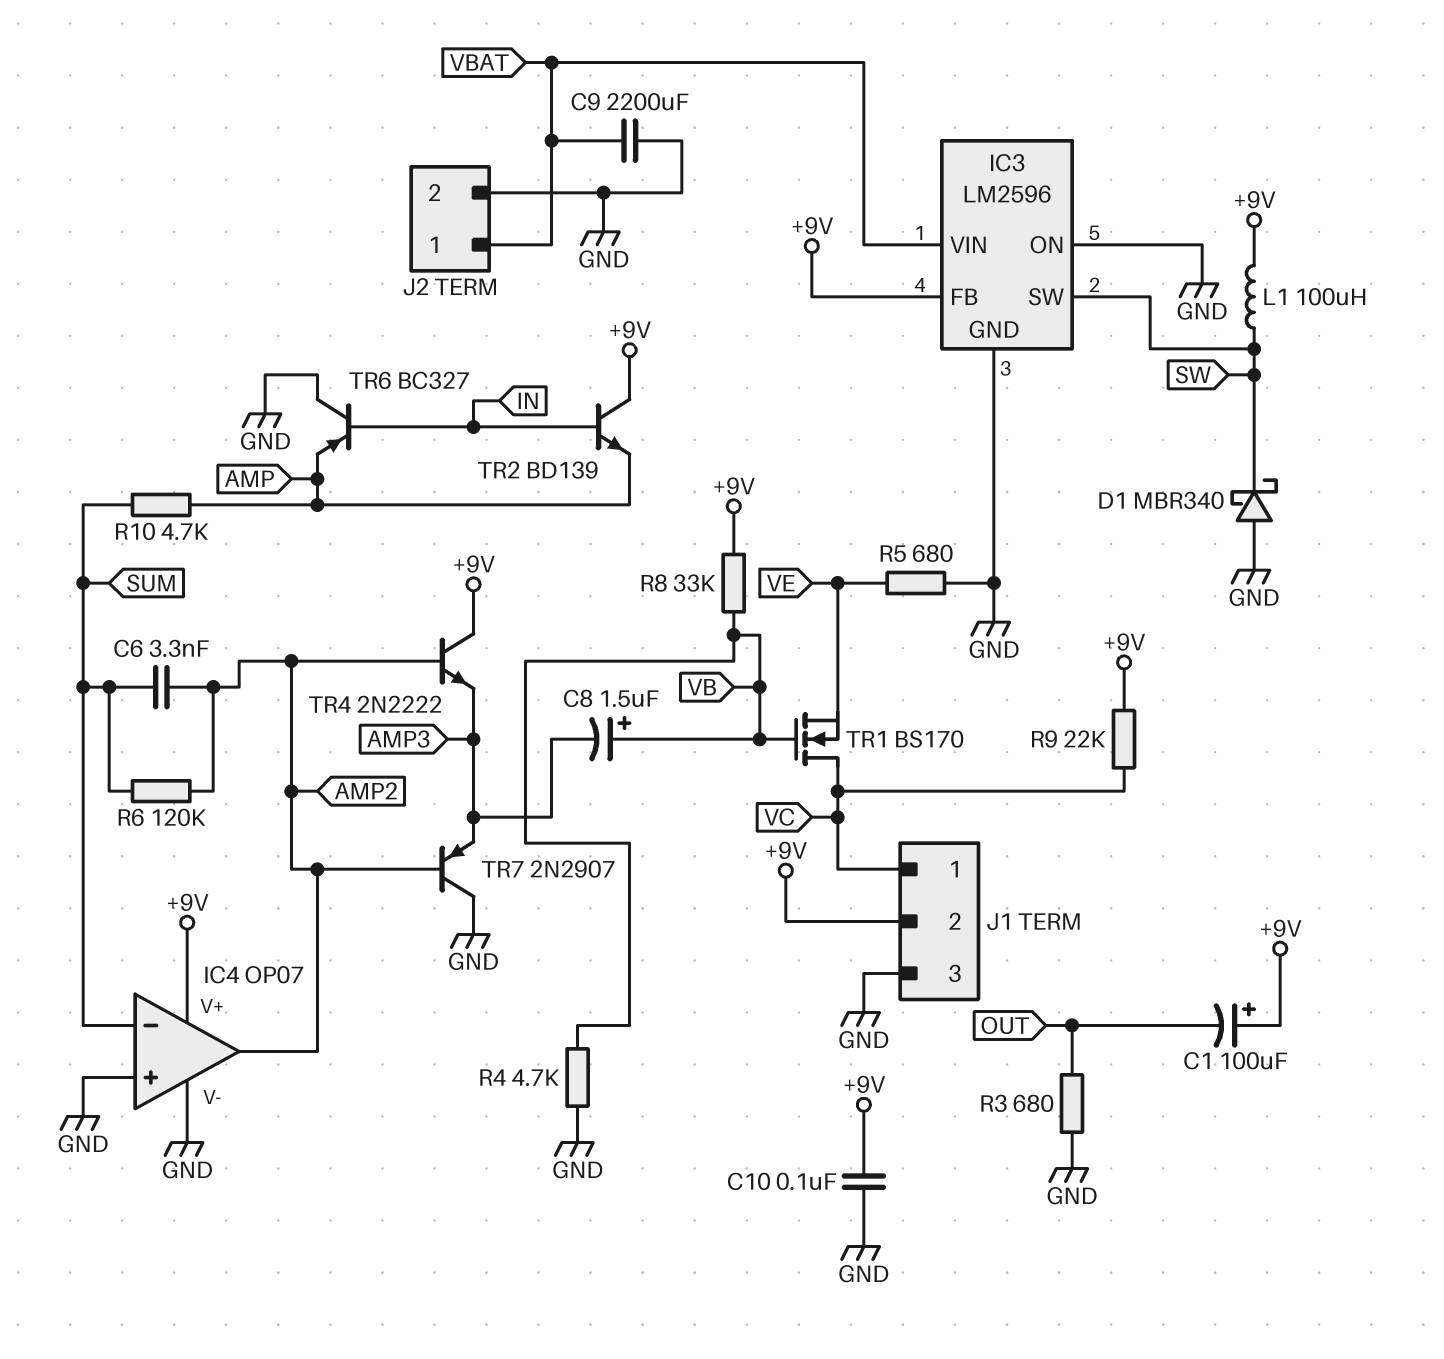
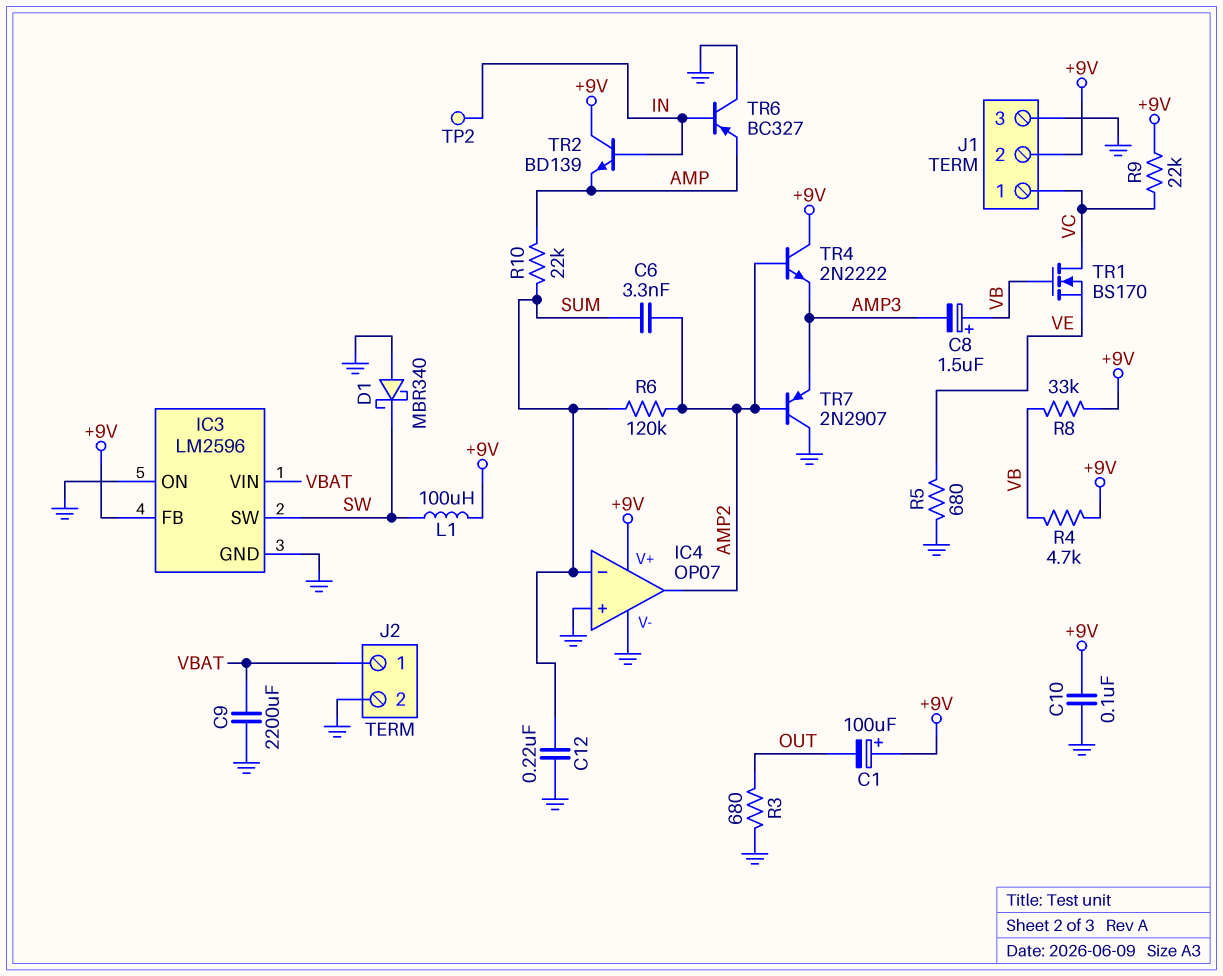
C12: none -> 220nF (GND, SUM)
R4: 4.7k (GND, VB) -> 4.7k (+9V, VB)
R10: 4.7k (AMP, SUM) -> 22k (AMP, SUM)
TP2: none -> test point (IN)

